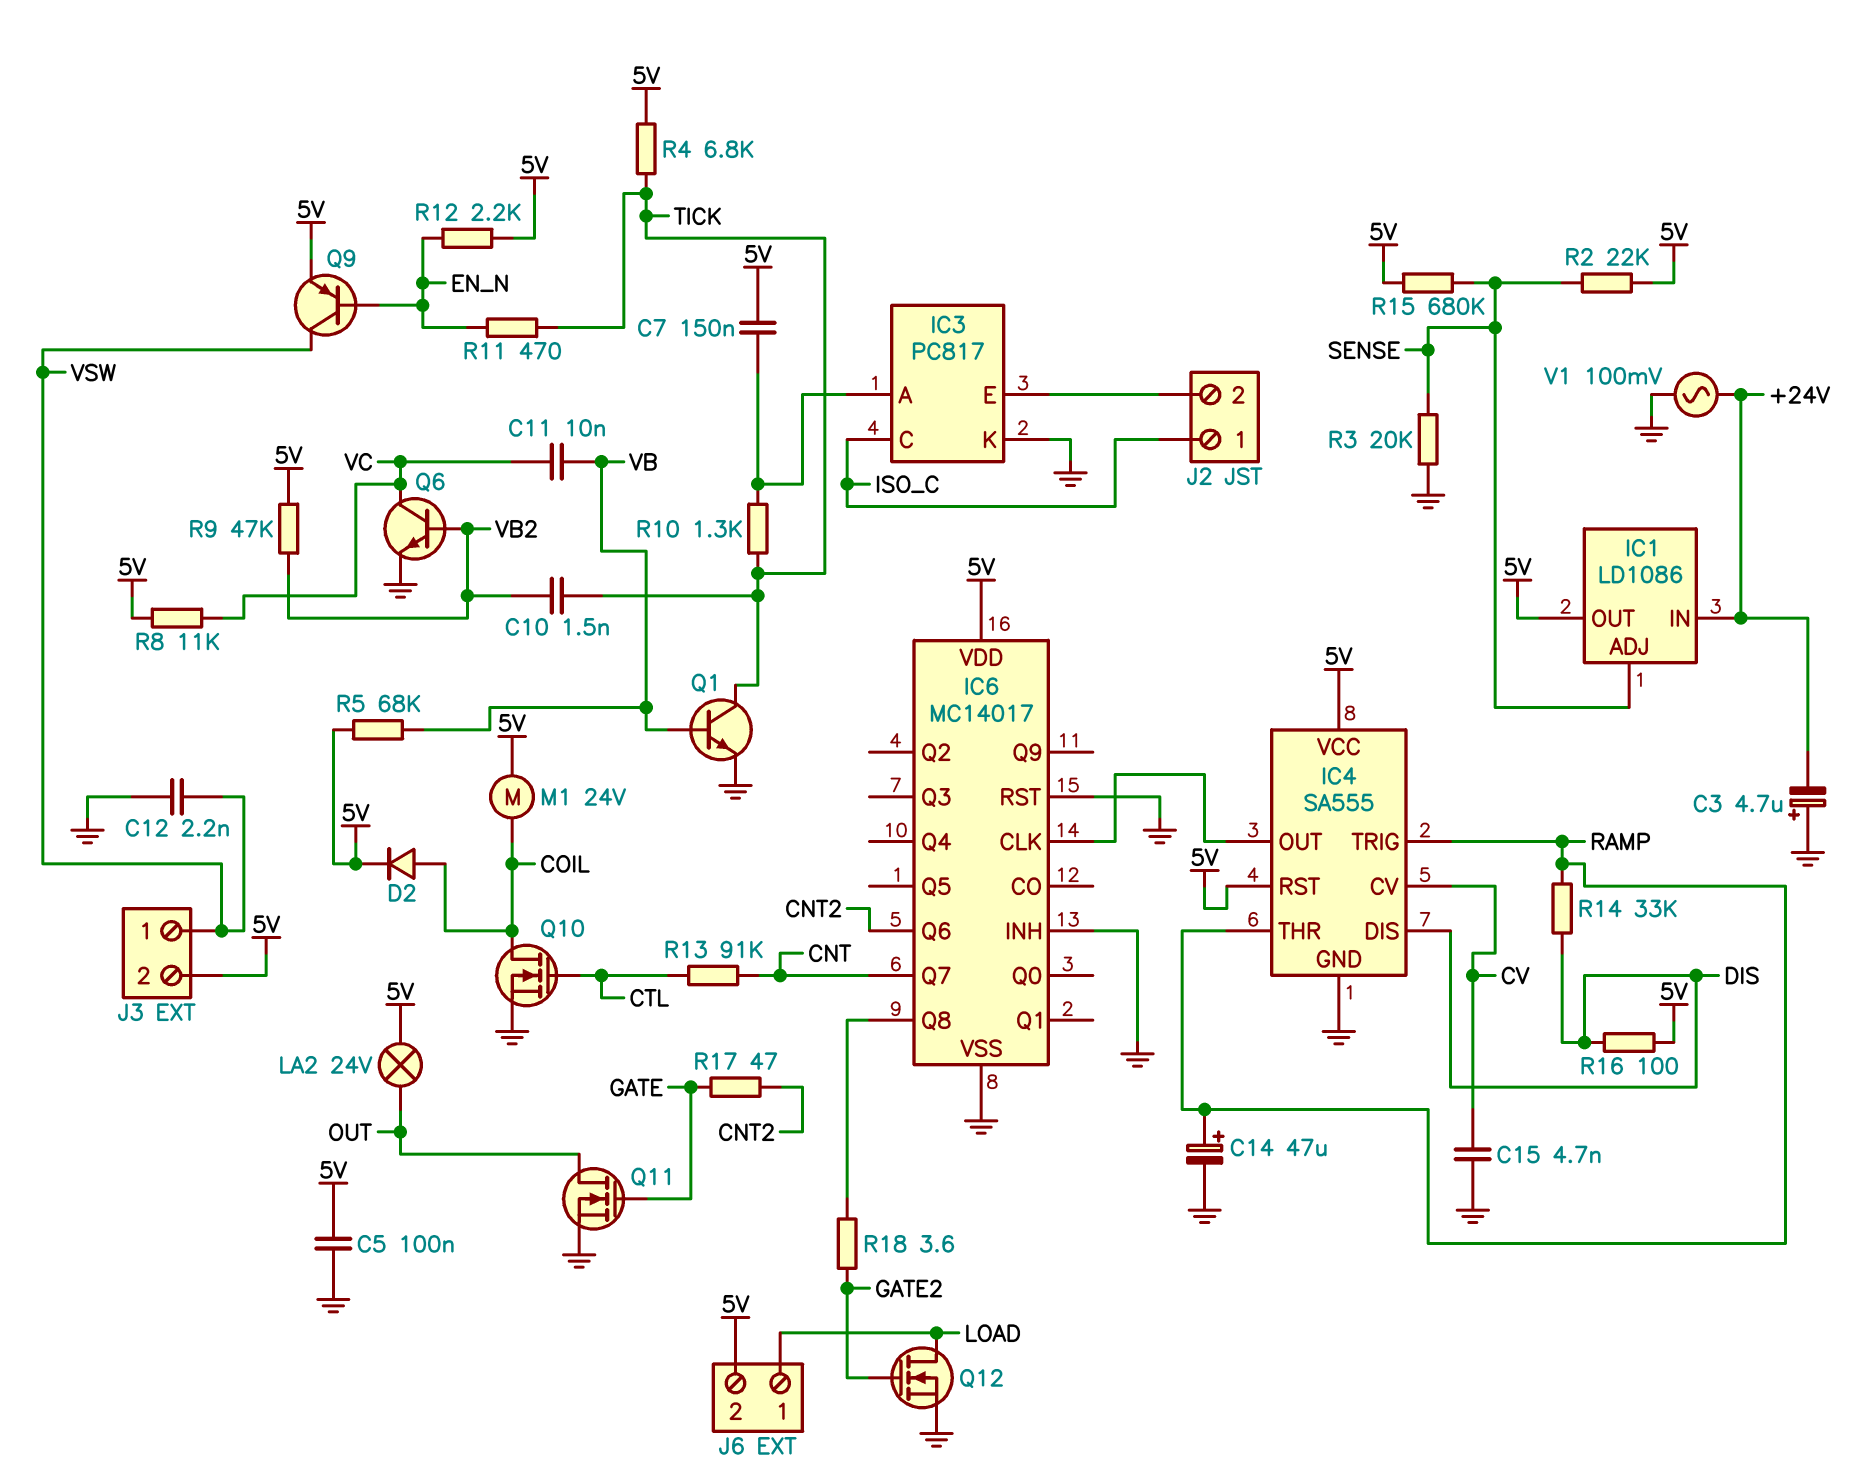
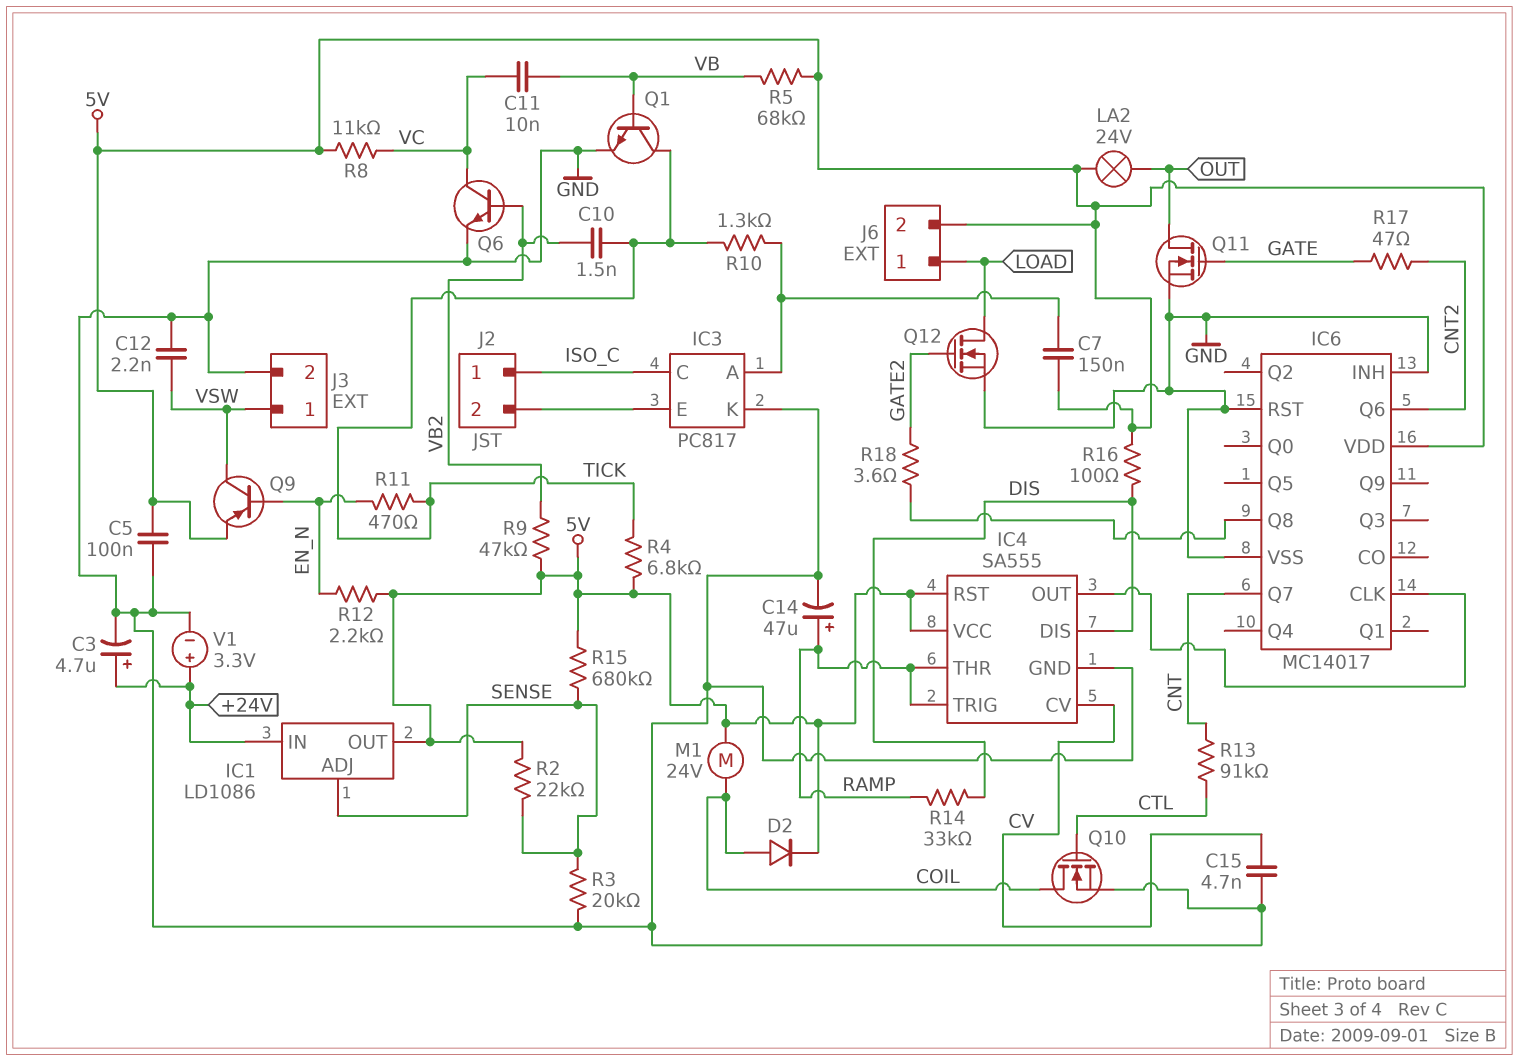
C3: 4.7uF (plus GND, minus +24V) -> 4.7uF (plus +24V, minus GND)
J3 pin 2: 5V -> GND
V1: AC 100mV (+24V, GND) -> 3.3V (plus +24V, minus GND)

